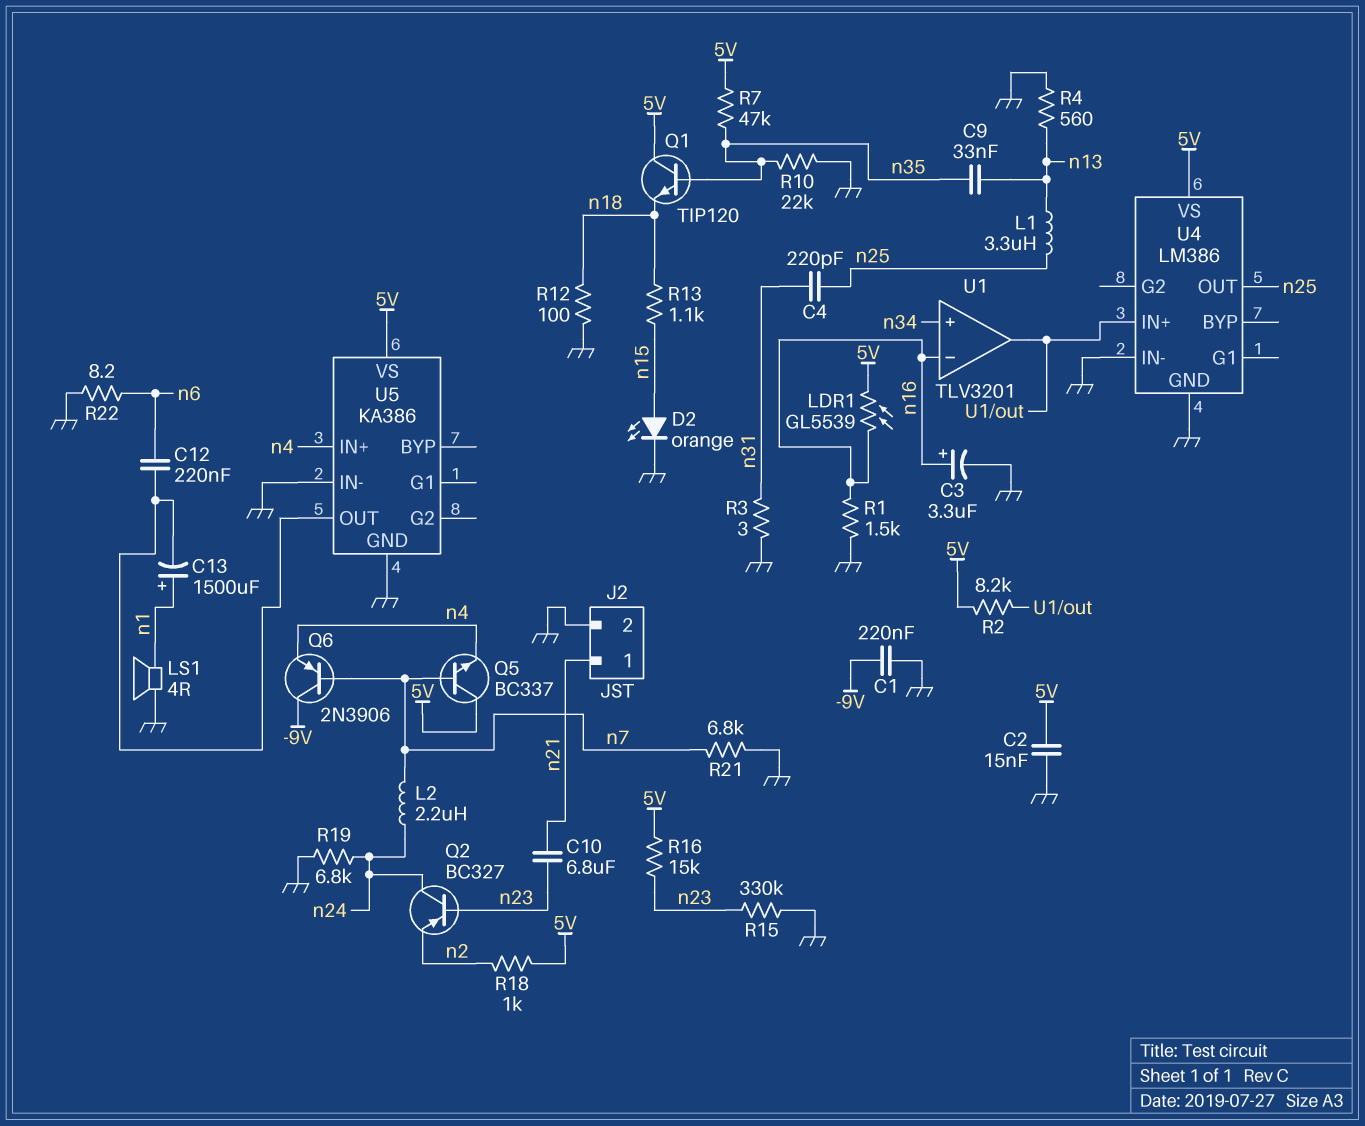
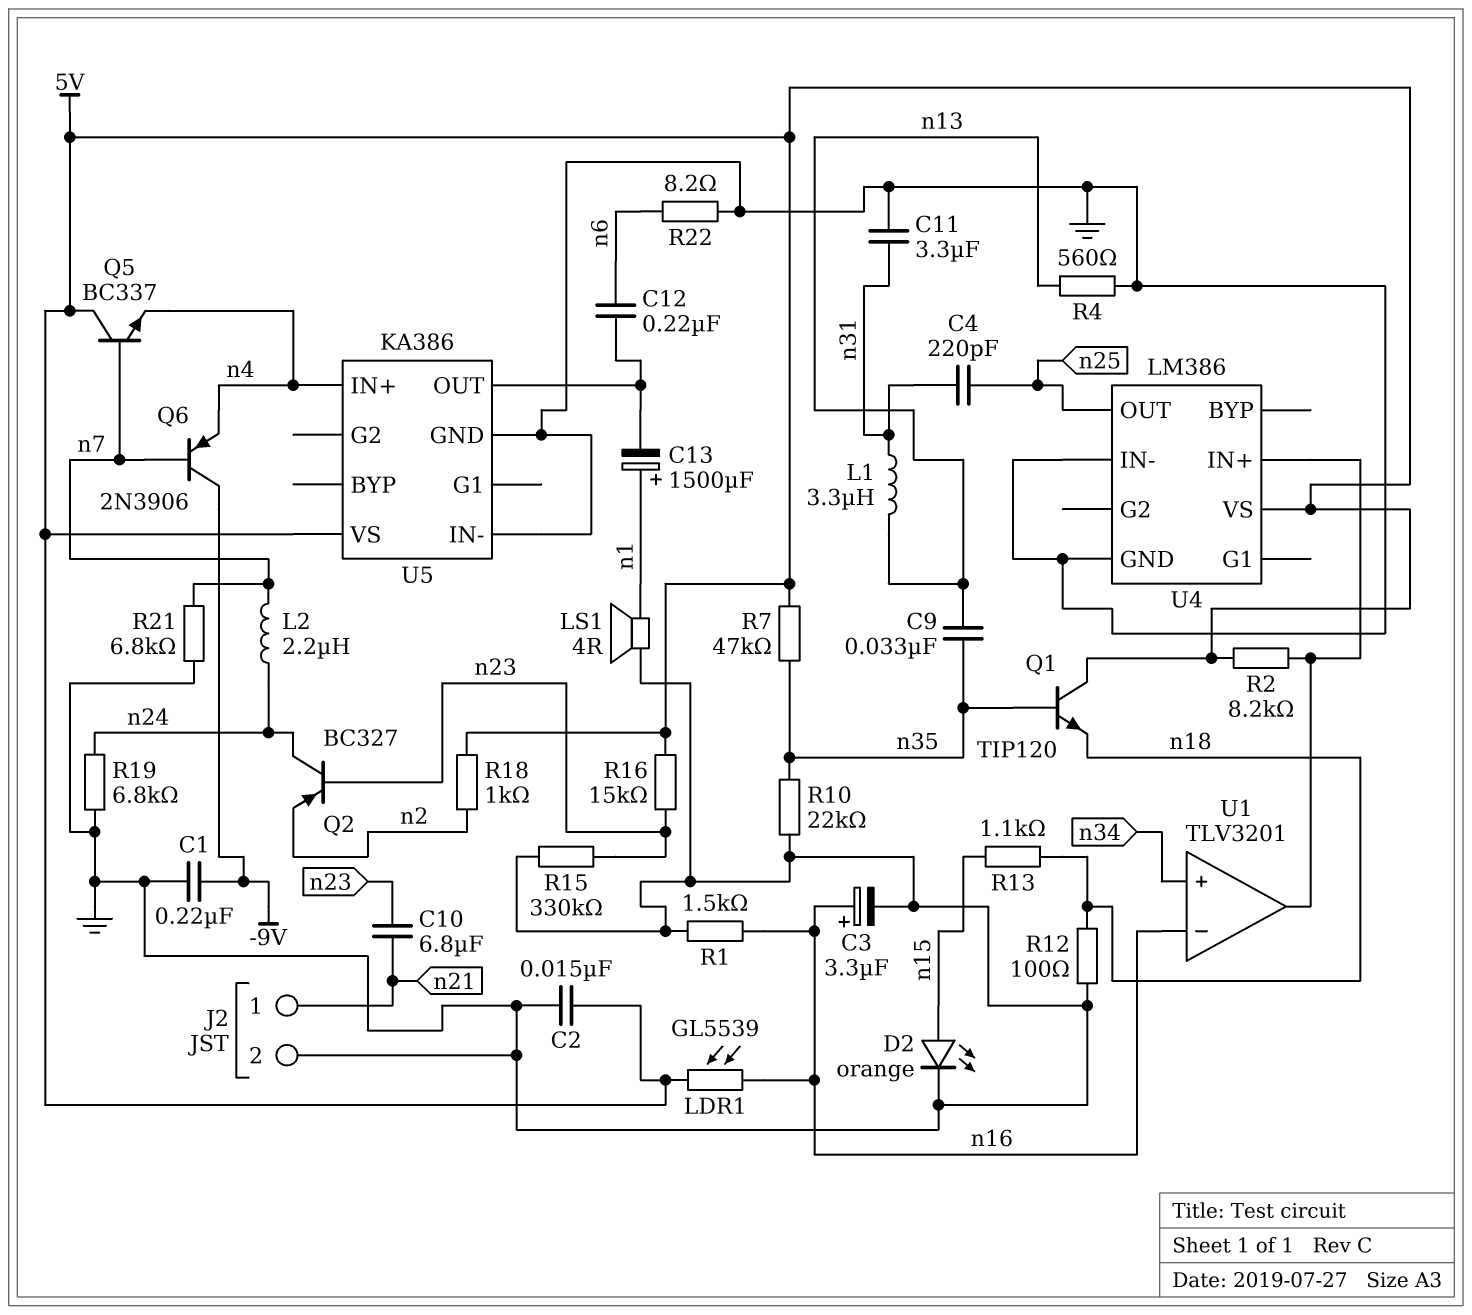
C11: none -> 3.3uF (GND, n31)
L1: 3.3uH (n13, n25) -> 3.3uH (n13, n31)
R3: 3 (GND, n31) -> none

